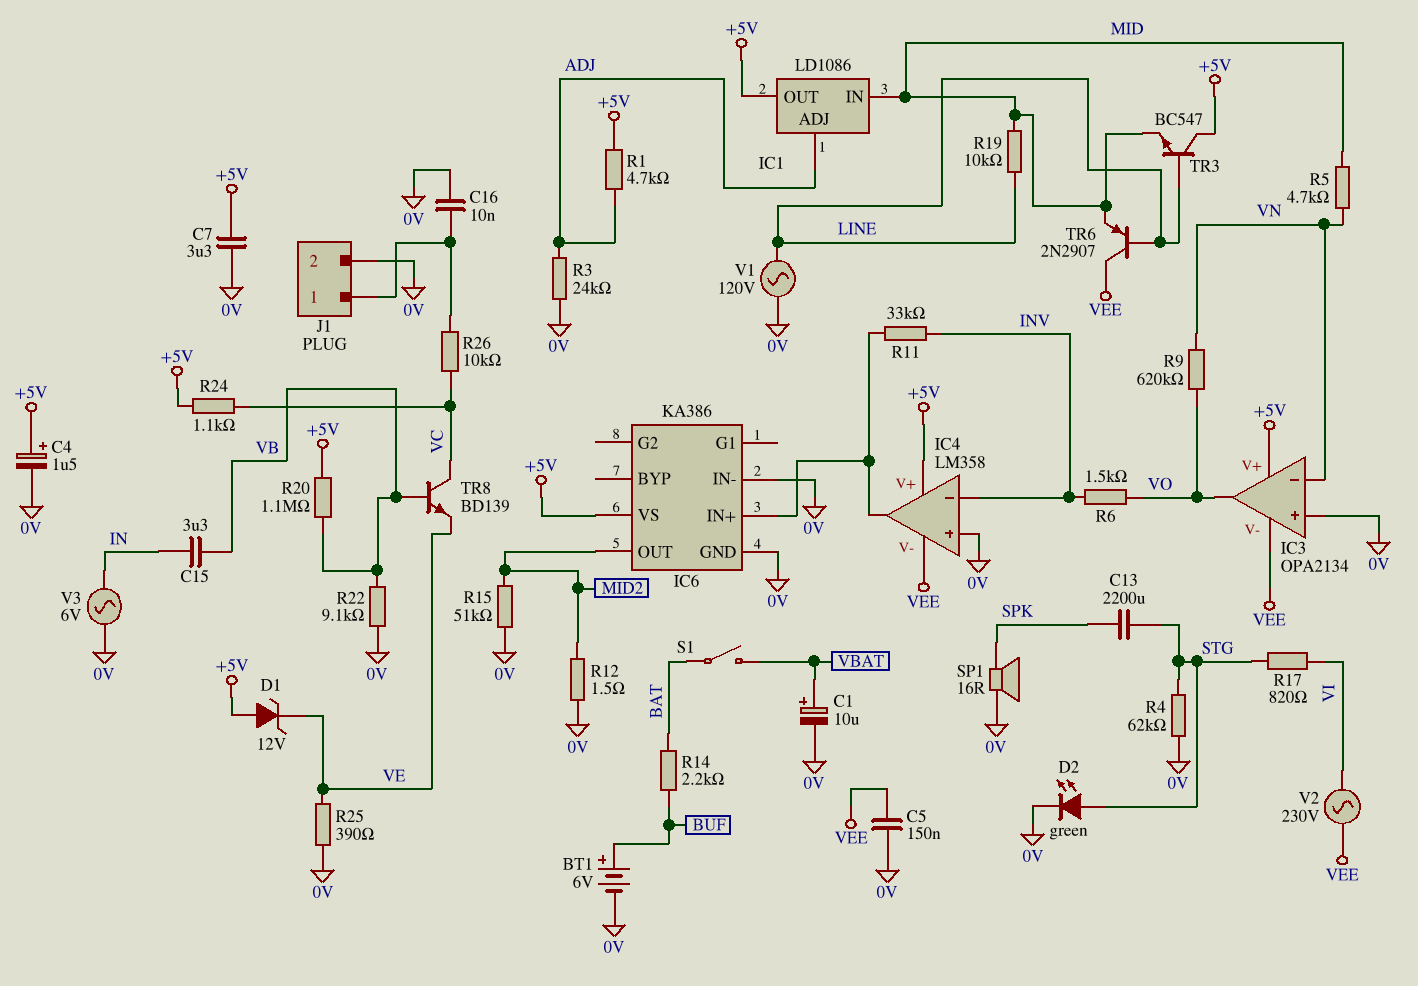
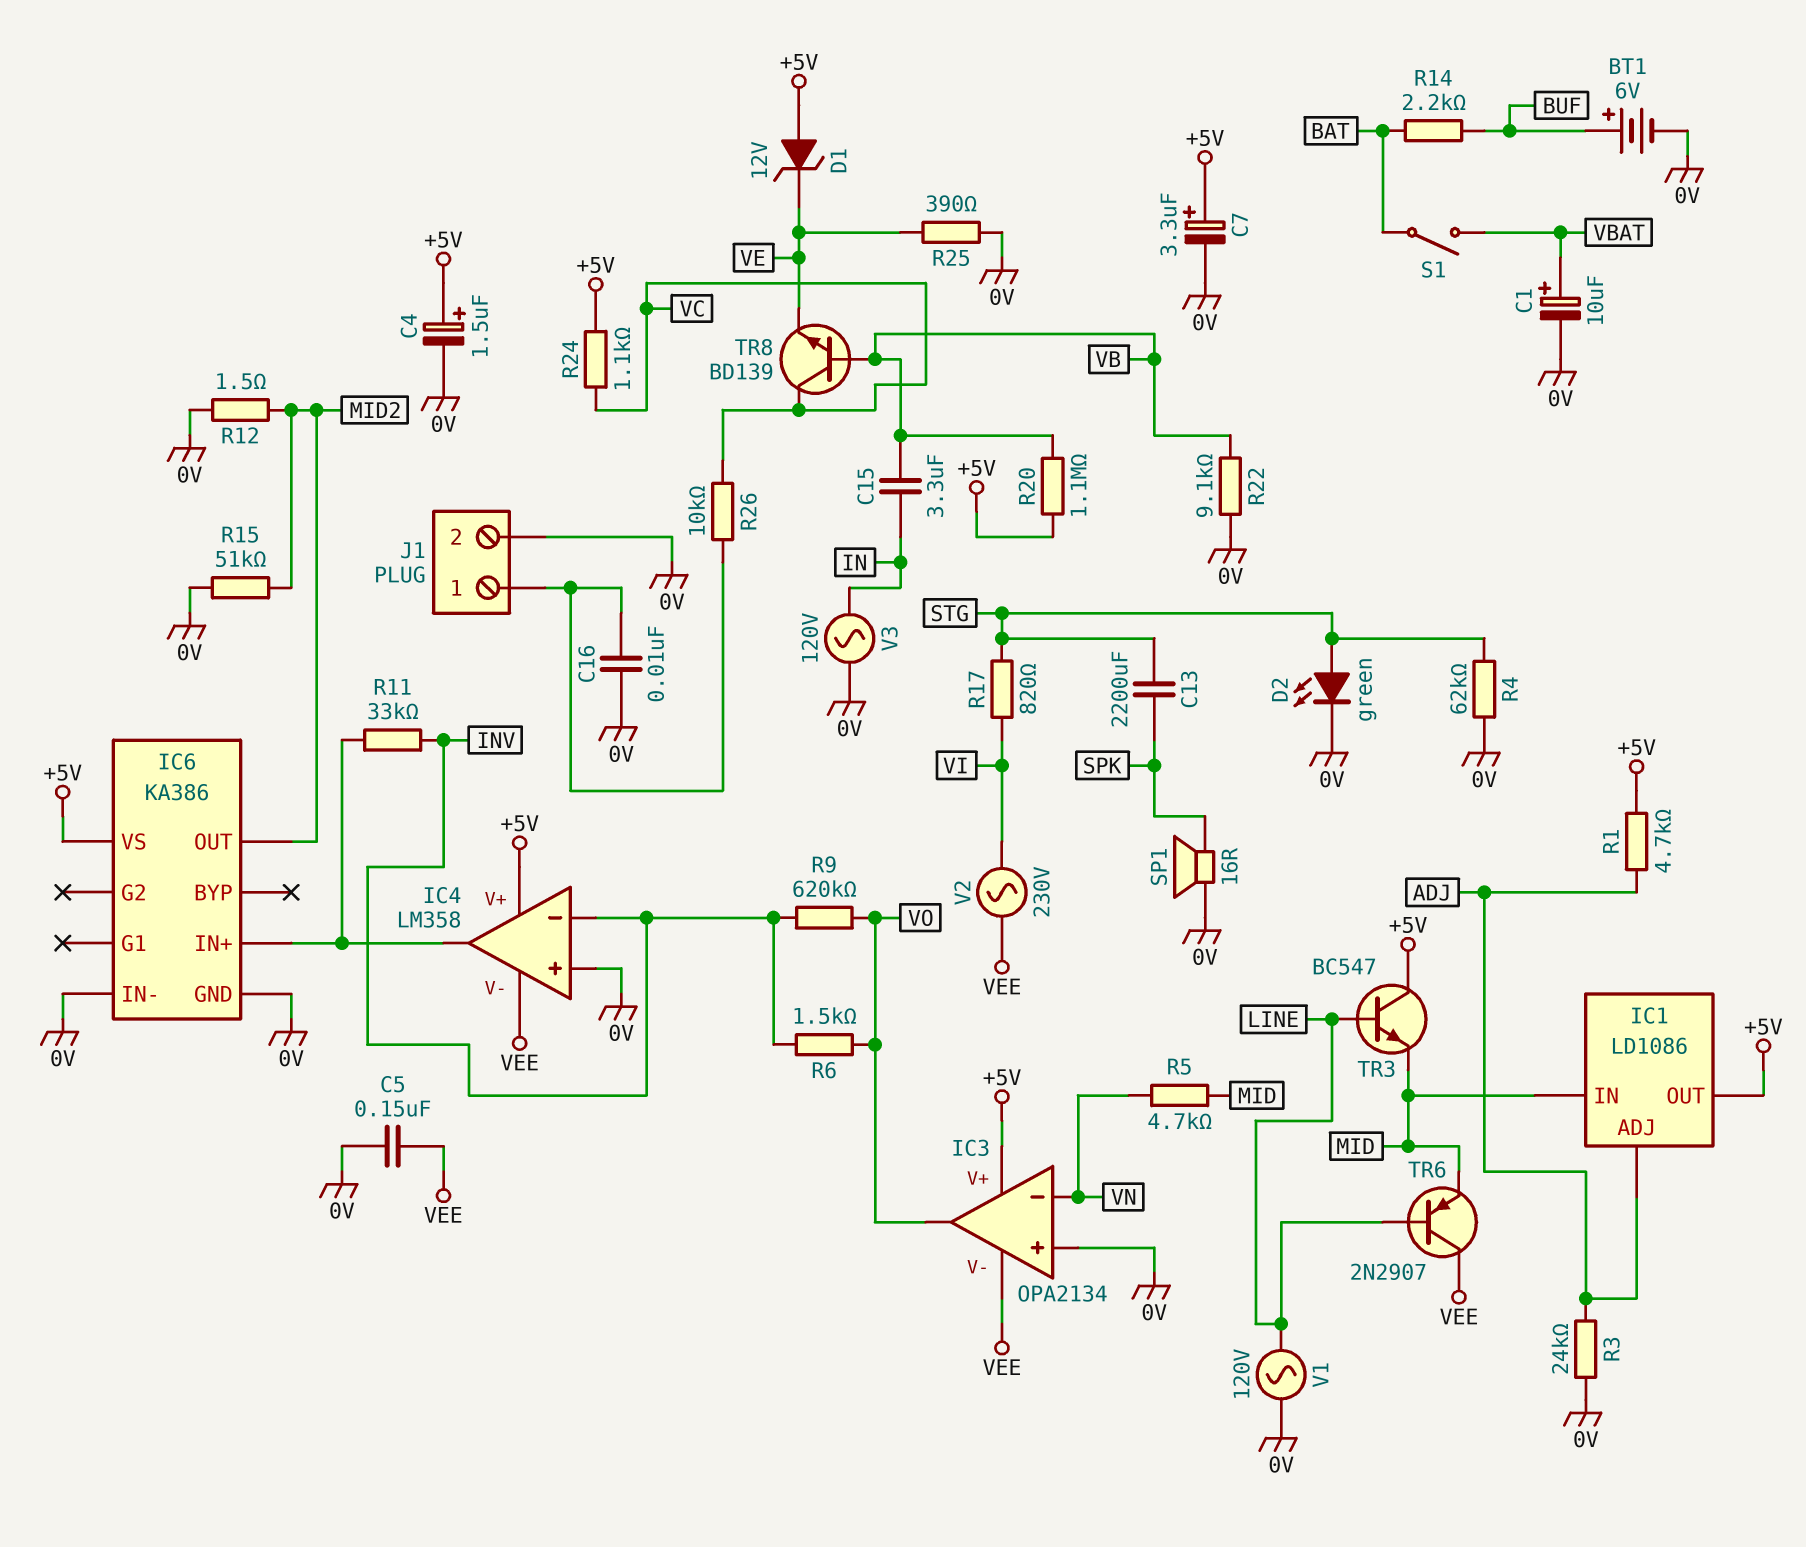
C7: 3.3uF (+5V, 0V) -> 3.3uF (plus +5V, minus 0V)
R9: 620k (VN, VO) -> 620k (INV, VO)
R19: 10k (LINE, MID) -> none
V3: AC 6V (0V, IN) -> AC 120V (0V, IN)

